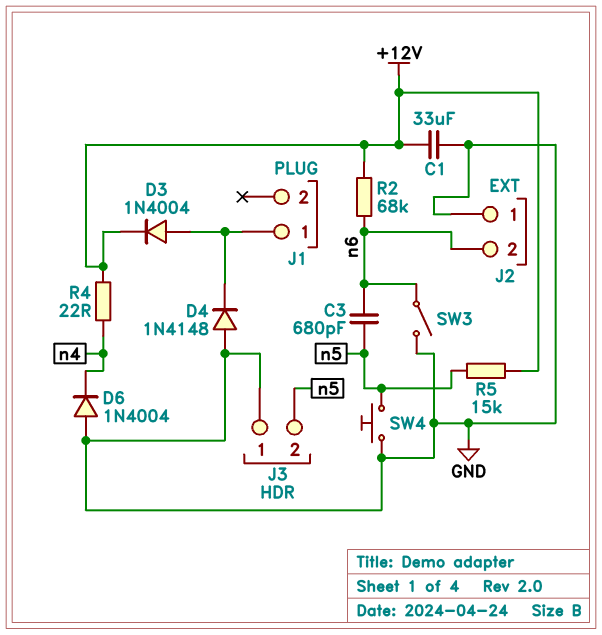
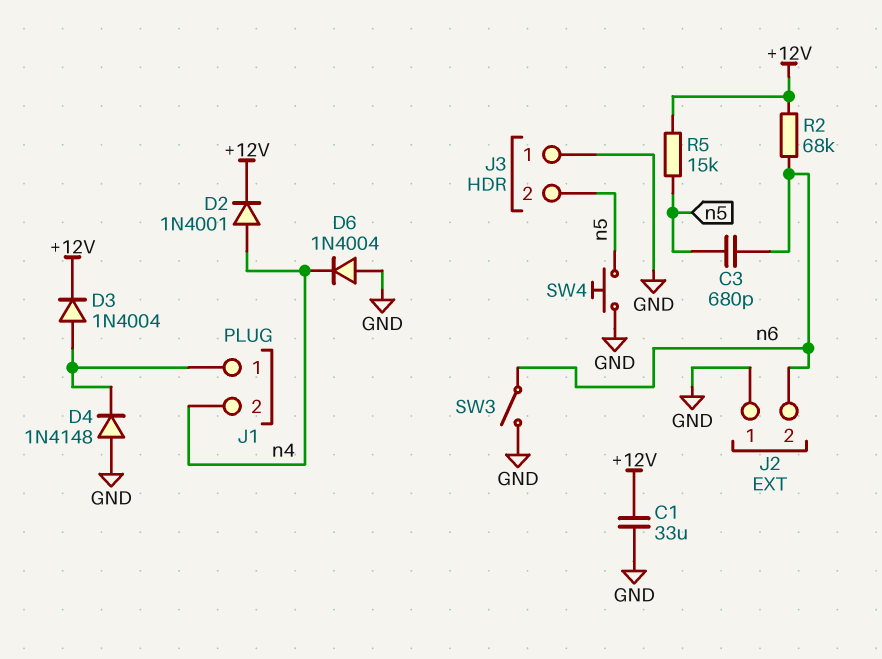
D2: none -> diode 1N4001 (A n4, K +12V)
J1 pin 2: none -> n4
R4: 22 (+12V, n4) -> none

